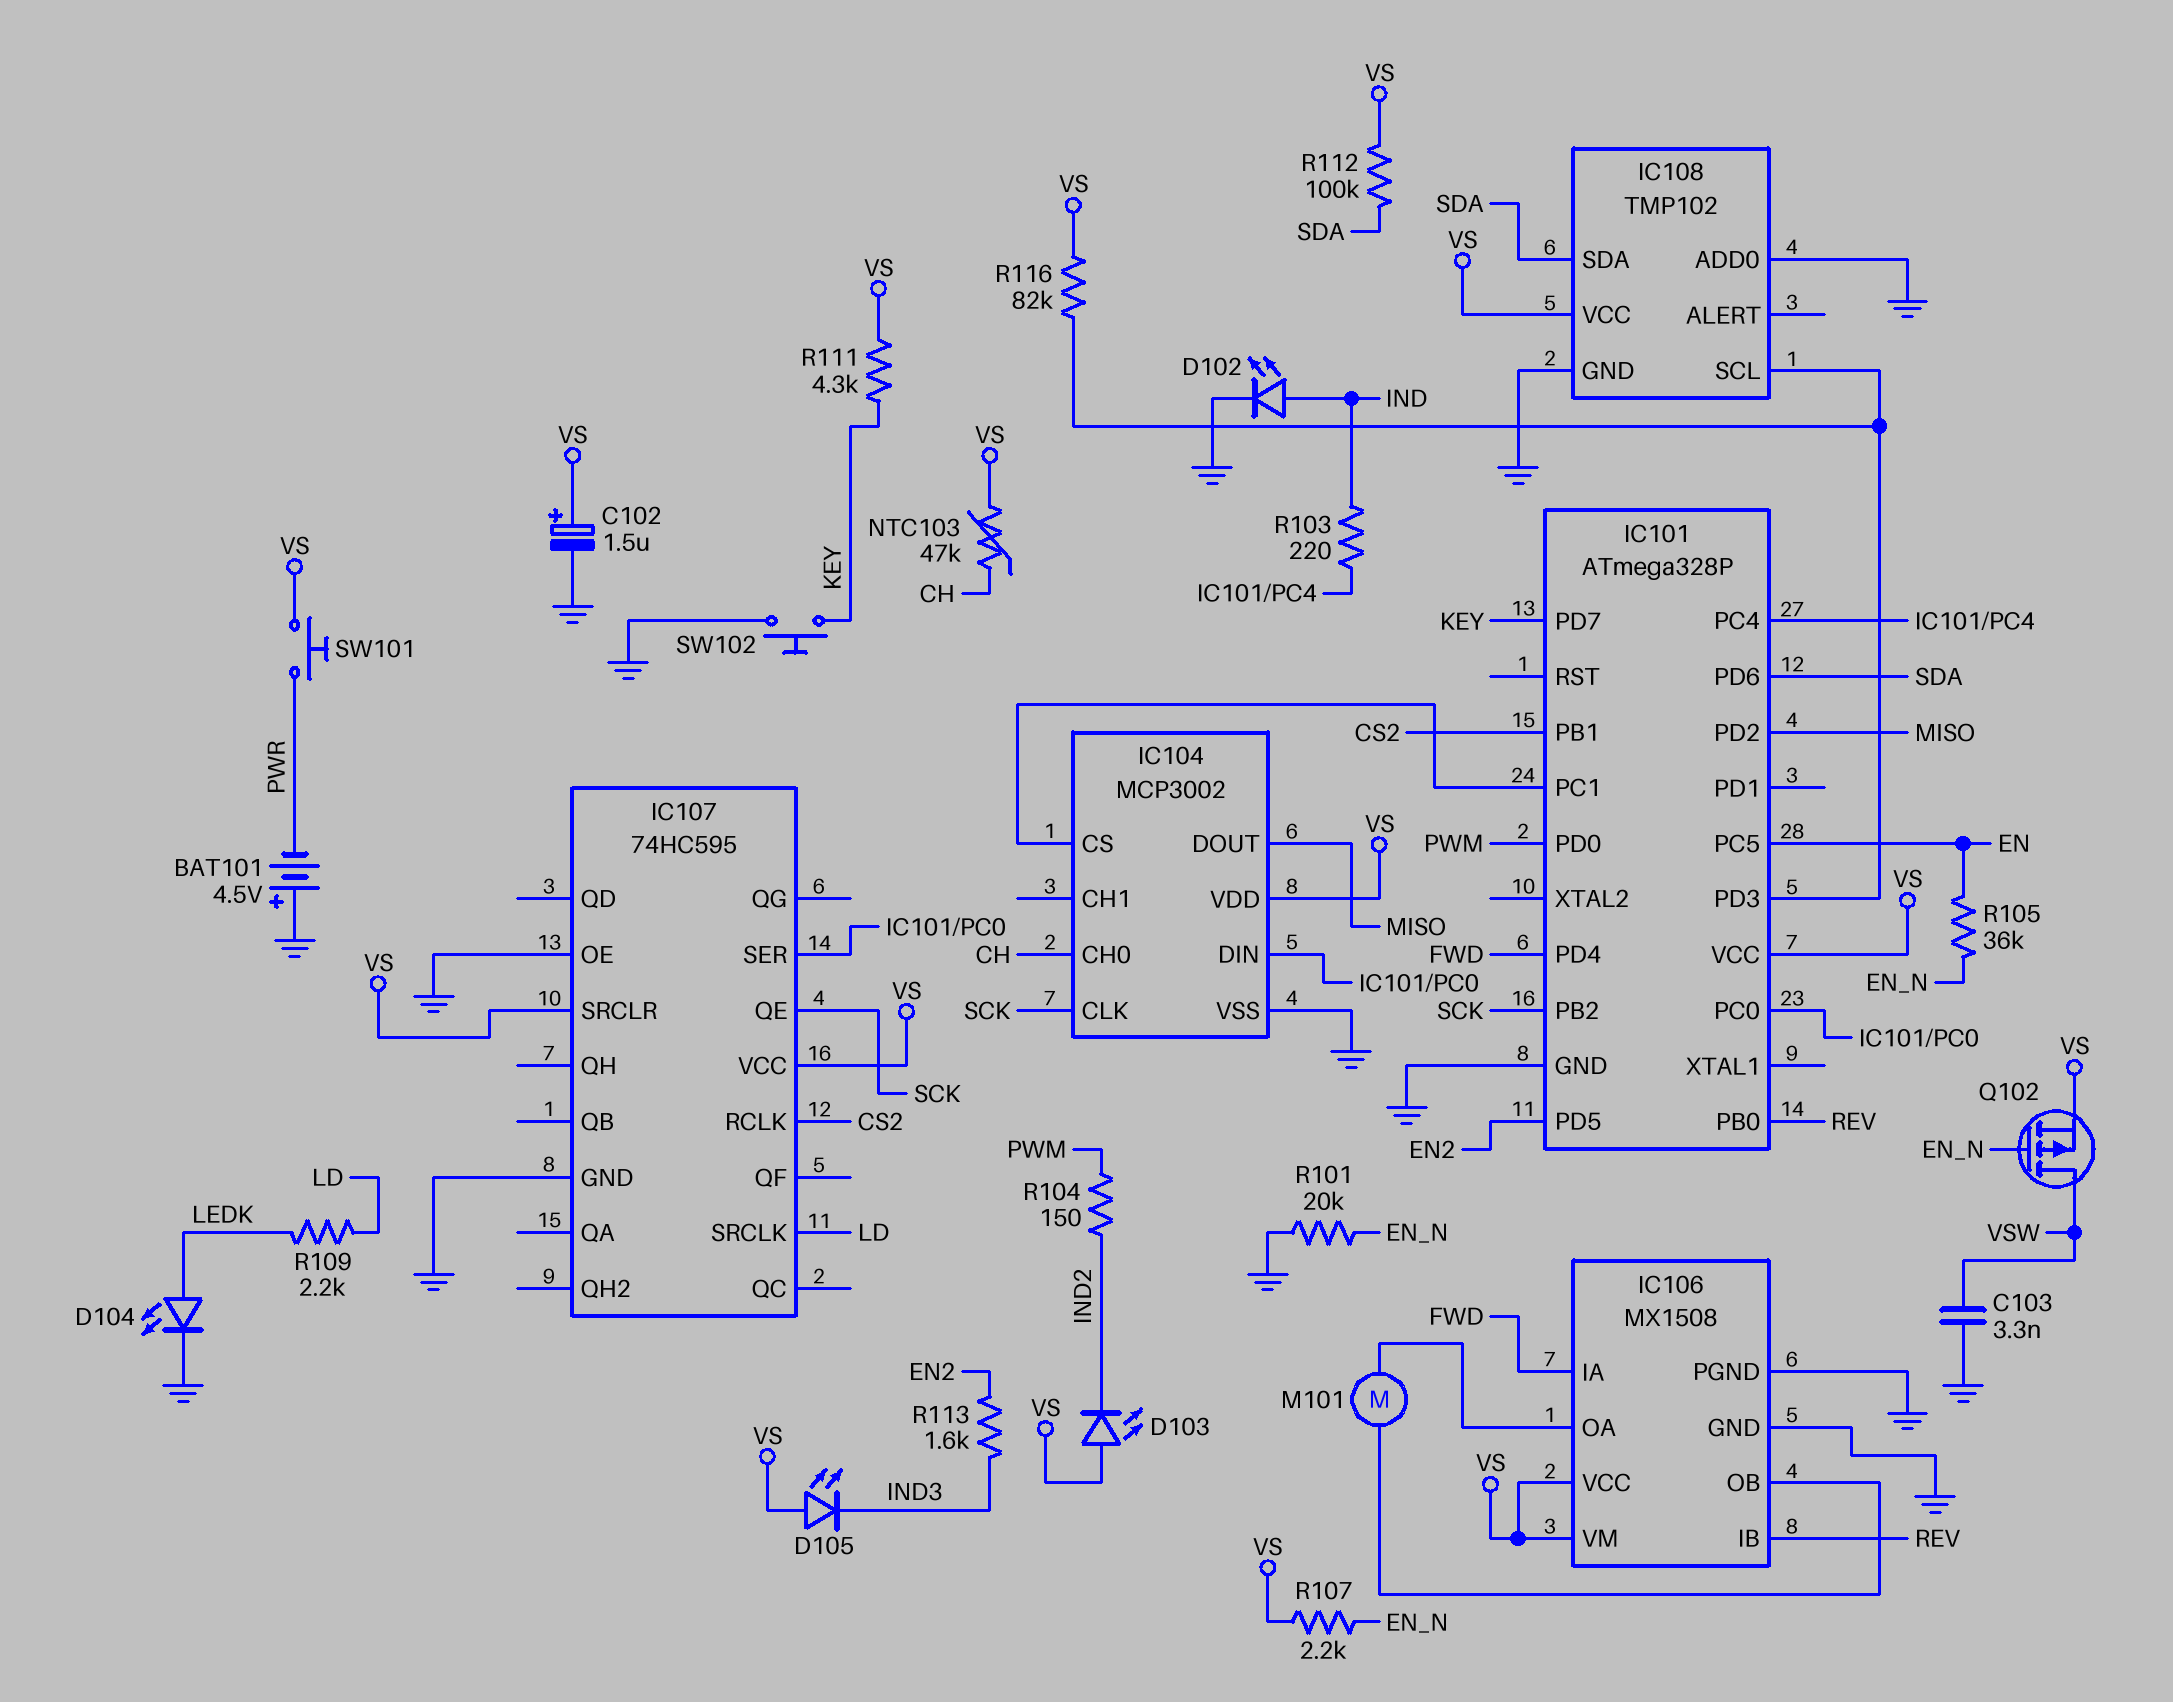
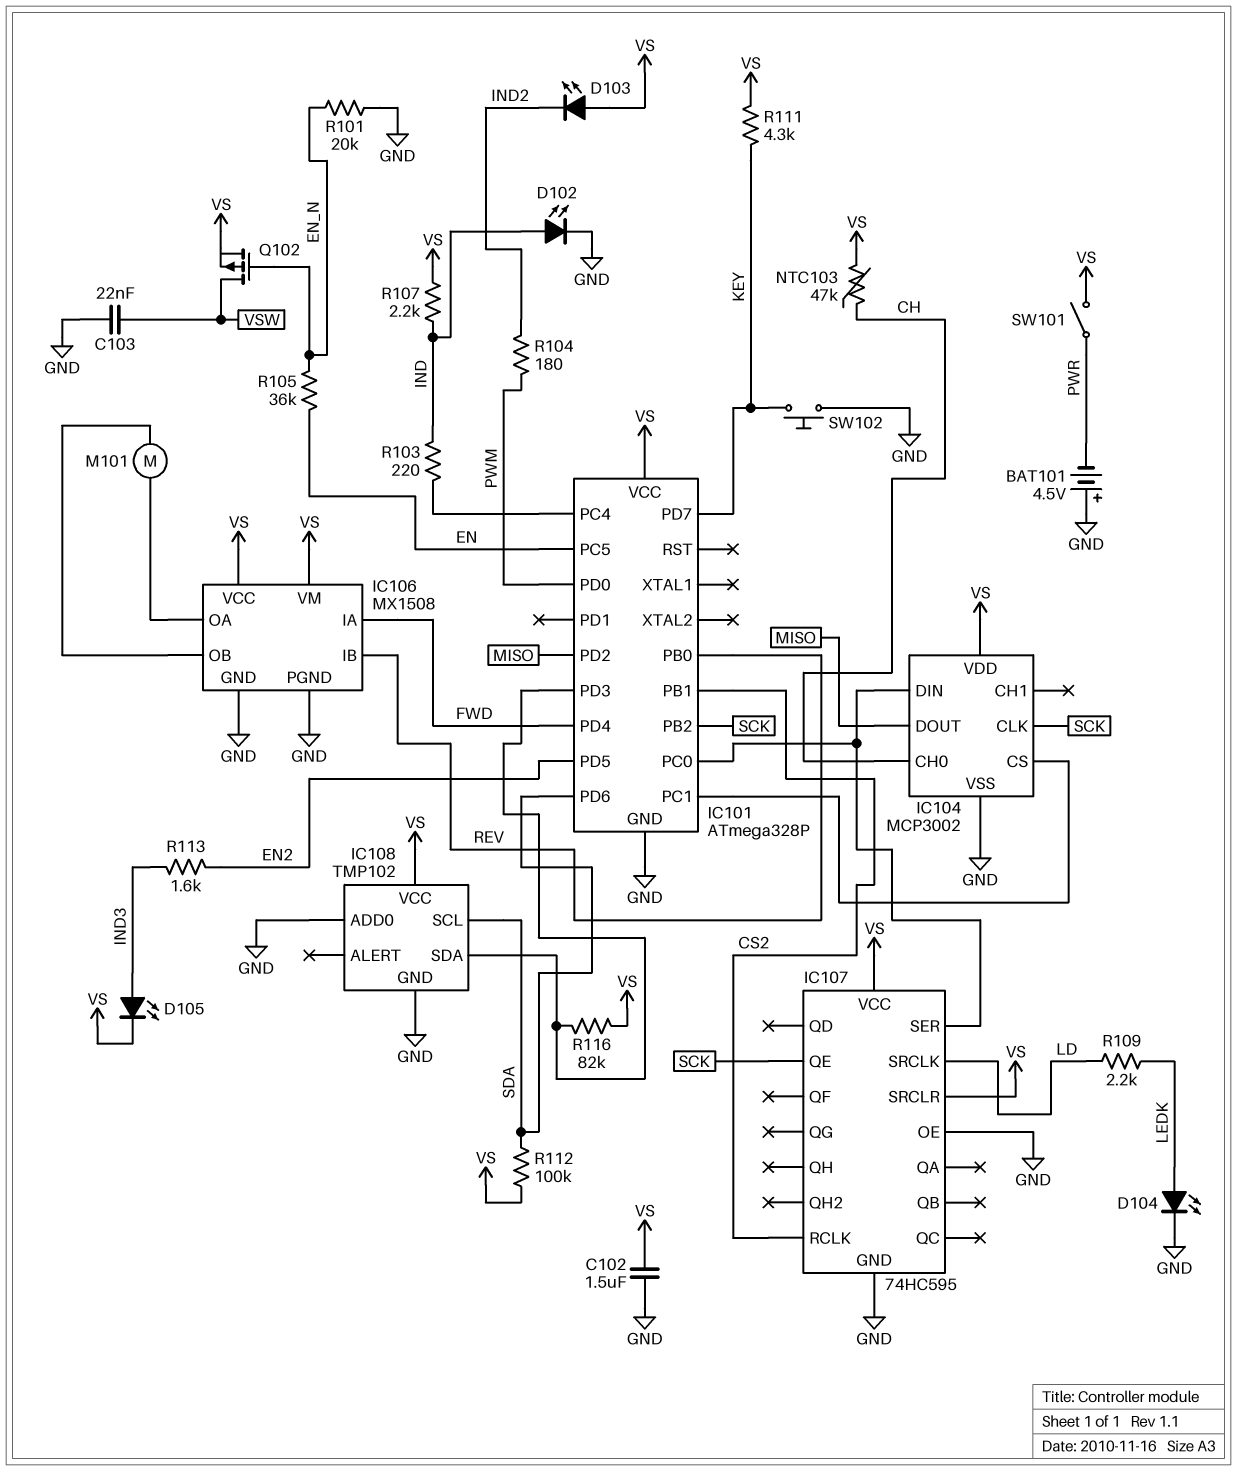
C102: 1.5uF (plus VS, minus GND) -> 1.5uF (GND, VS)
C103: 3.3nF (GND, VSW) -> 22nF (GND, VSW)
D105: LED (A VS, K IND3) -> LED (A IND3, K VS)
IC108 pin SCL: IC101/PD3 -> SDA
IC108 pin SDA: SDA -> IC101/PD3
R104: 150 (IND2, PWM) -> 180 (IND2, PWM)
R107: 2.2k (EN_N, VS) -> 2.2k (IND, VS)
SW101: button (PWR, VS) -> switch (PWR, VS)

